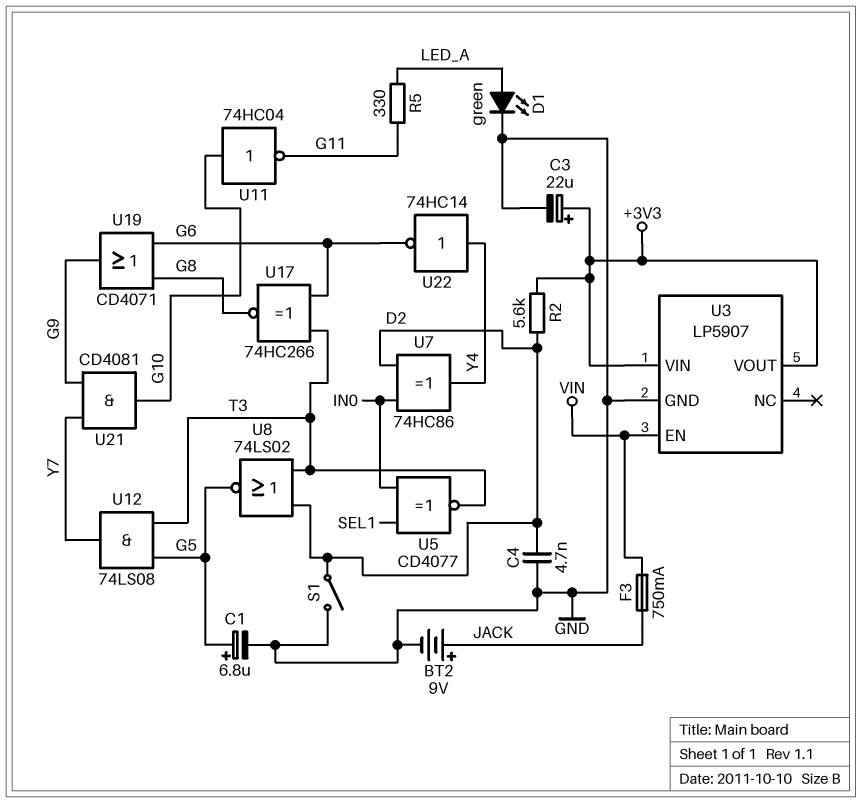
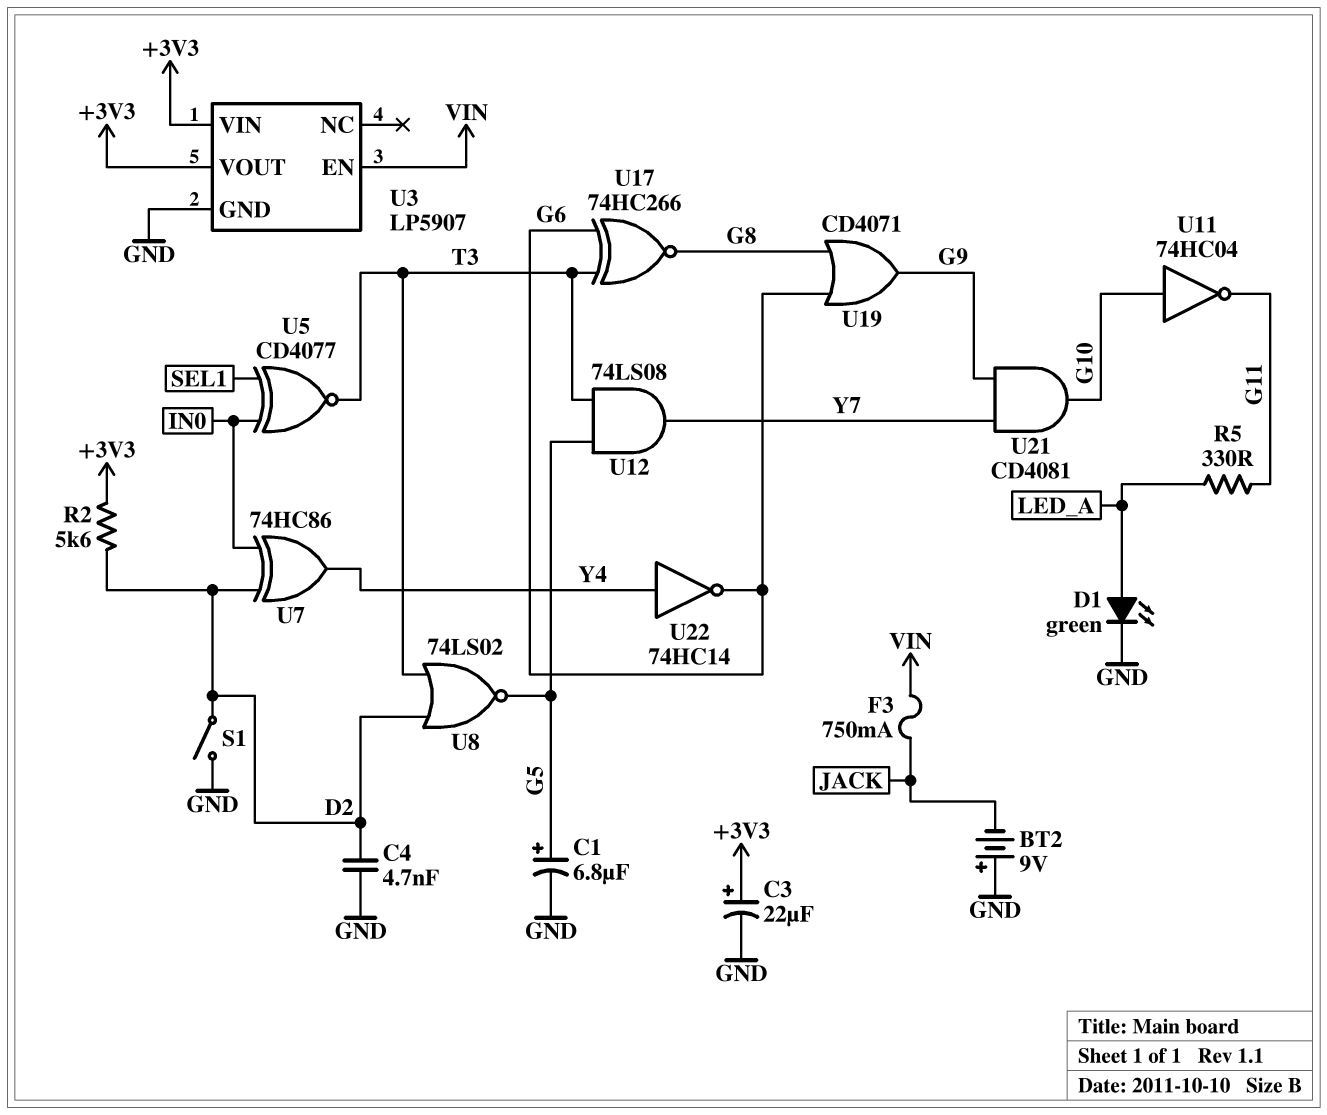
BT2: 9V (plus JACK, minus GND) -> 9V (plus GND, minus JACK)

